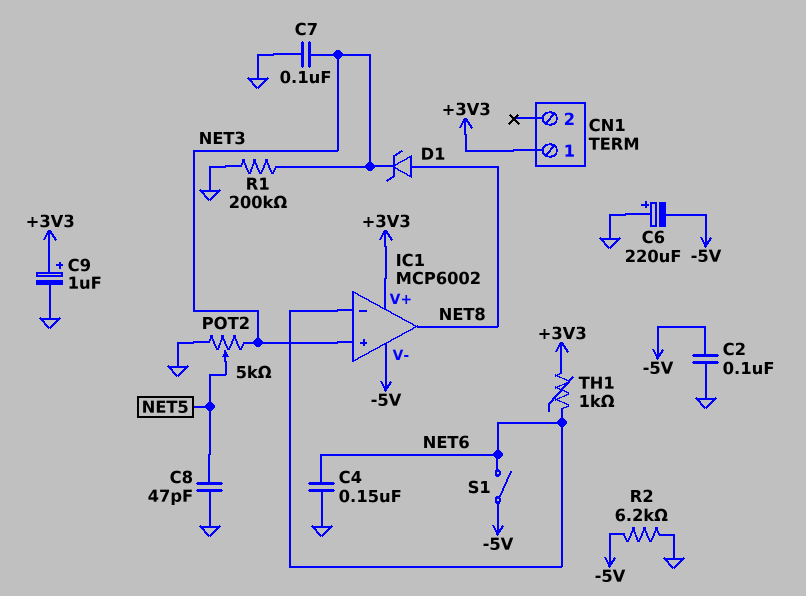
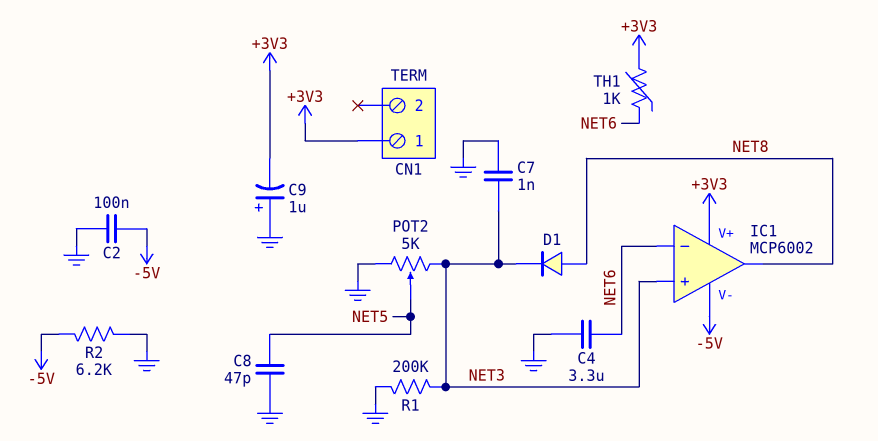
C4: 150nF (GND, NET6) -> 3.3uF (GND, NET6)
C6: 220uF (plus GND, minus -5V) -> none
C7: 100nF (GND, NET3) -> 1nF (GND, NET3)
C9: 1uF (plus +3V3, minus GND) -> 1uF (plus GND, minus +3V3)
D1: zener (A NET8, K NET3) -> diode (A NET8, K NET3)
S1: switch (-5V, NET6) -> none

